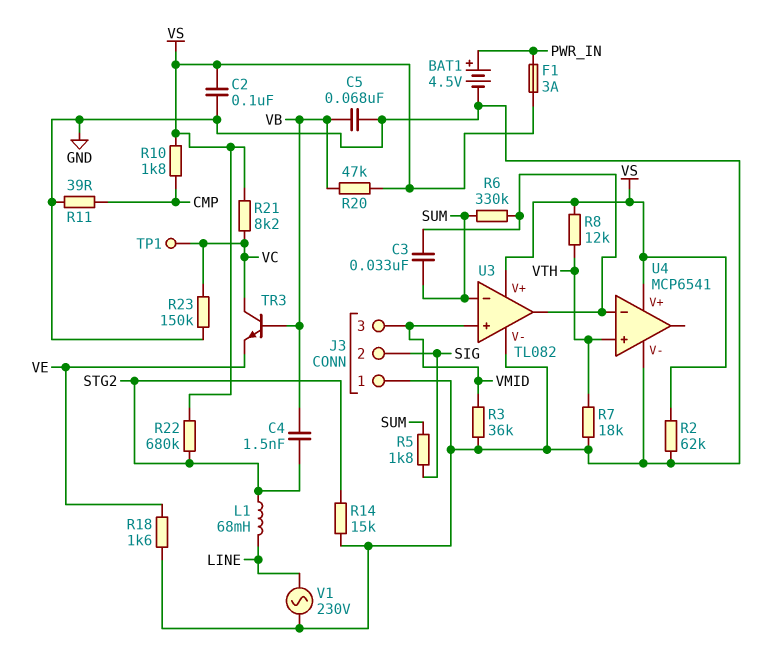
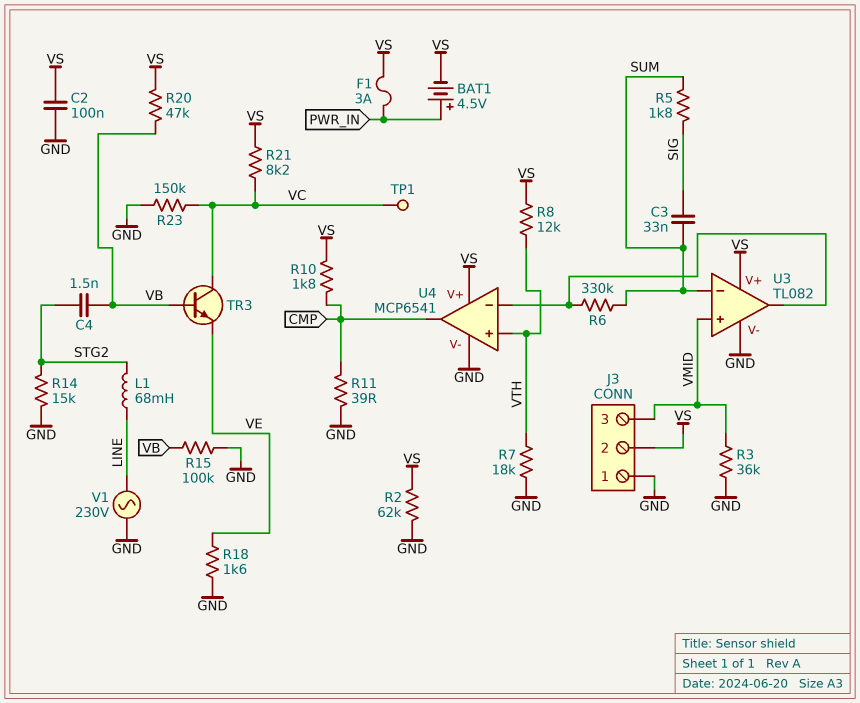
BAT1: 4.5V (plus PWR_IN, minus GND) -> 4.5V (plus PWR_IN, minus VS)
C3: 33nF (SUM, U3/out) -> 33nF (SIG, SUM)
C5: 68nF (GND, VB) -> none
J3 pin 2: SIG -> VS
R15: none -> 100k (GND, VB)
R22: 680k (STG2, VS) -> none
U4 pin out: none -> CMP

